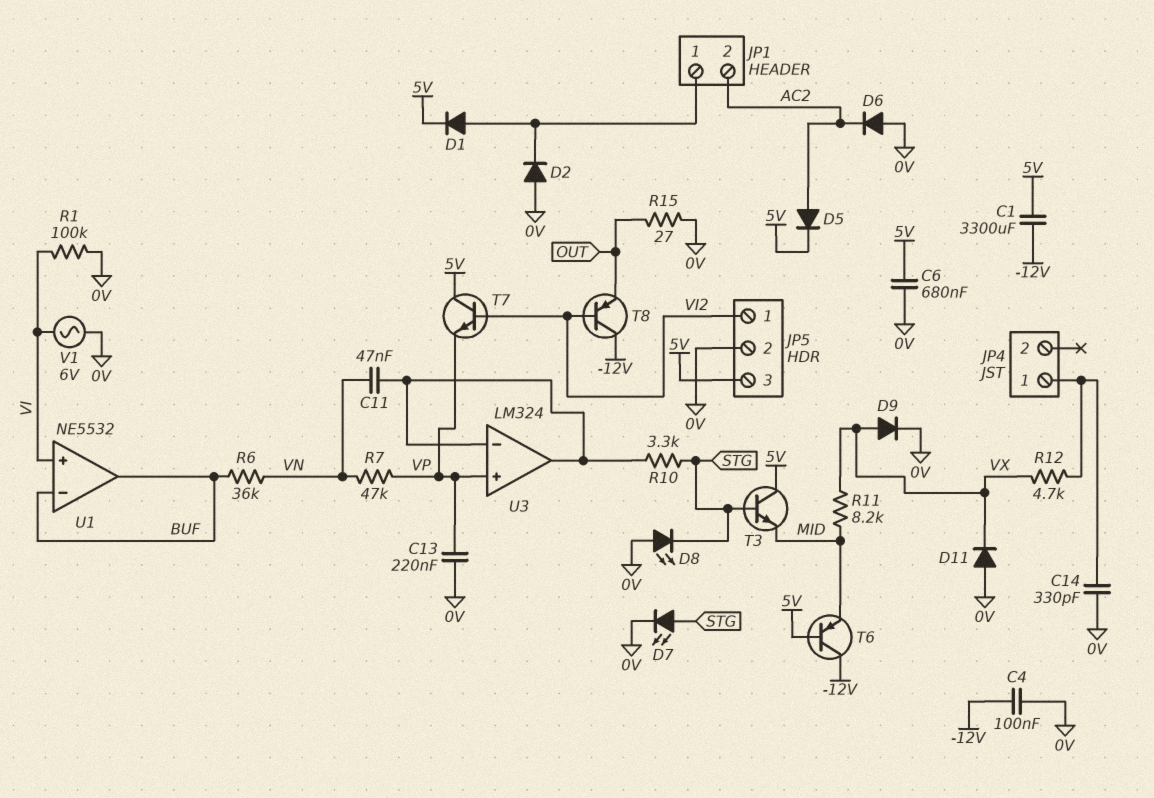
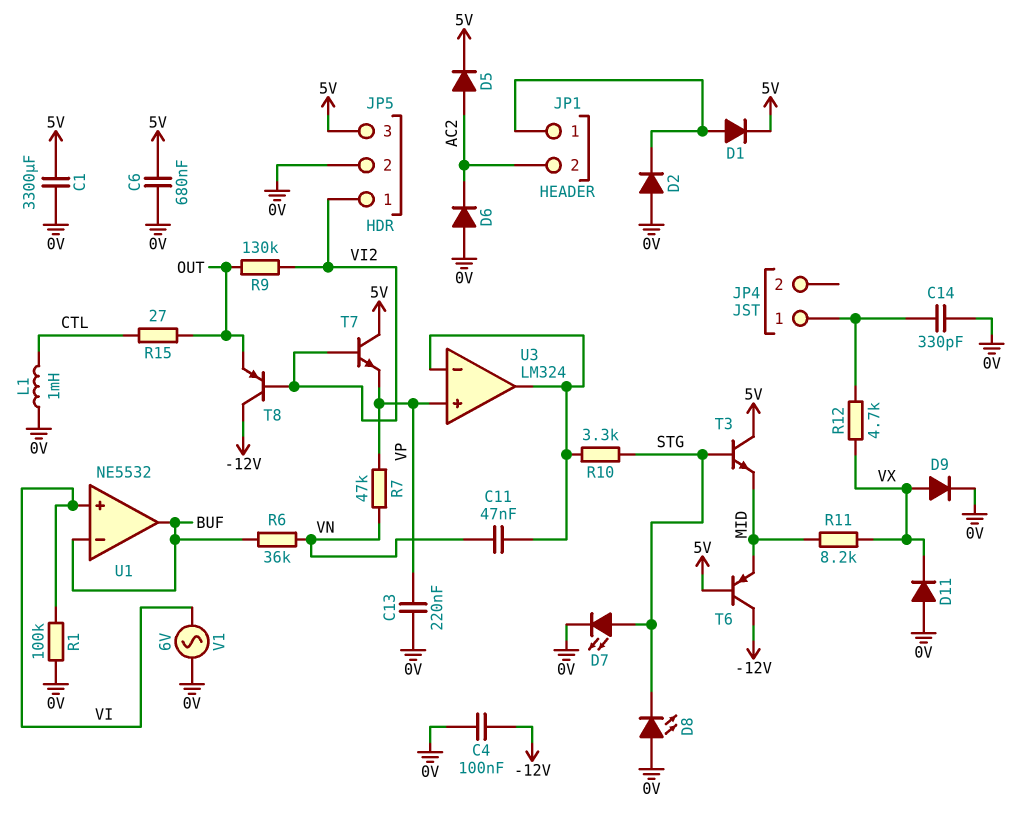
C1: 3300uF (-12V, 5V) -> 3300uF (0V, 5V)
L1: none -> 1mH (0V, CTL)
R9: none -> 130k (OUT, VI2)
R15: 27 (0V, OUT) -> 27 (CTL, OUT)

